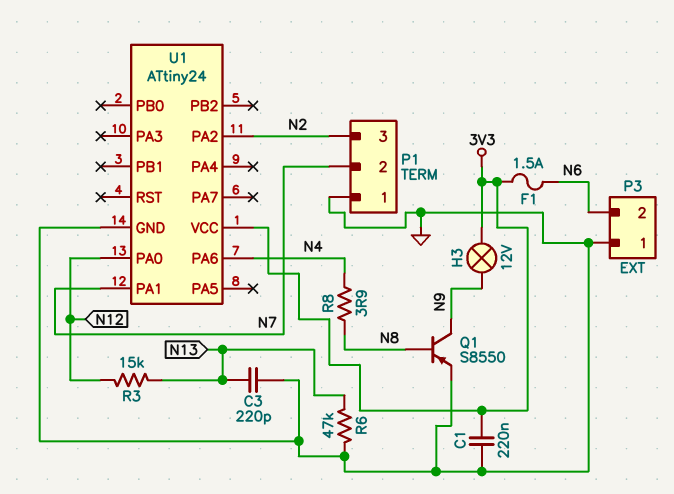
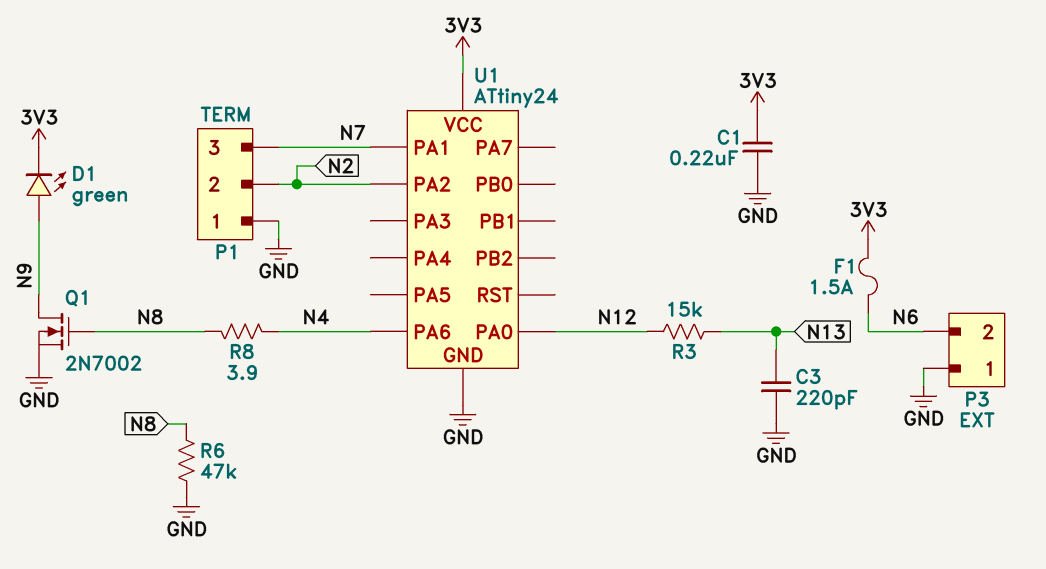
D1: none -> LED green (A N9, K 3V3)
H3: lamp 12V (3V3, N9) -> none
P1 pin 2: N7 -> N2
P1 pin 3: N2 -> N7
Q1: PNP S8550 (B N8, C N9, E GND) -> NMOS 2N7002 (G N8, D N9, S GND)
R6: 47k (GND, N13) -> 47k (GND, N8)

